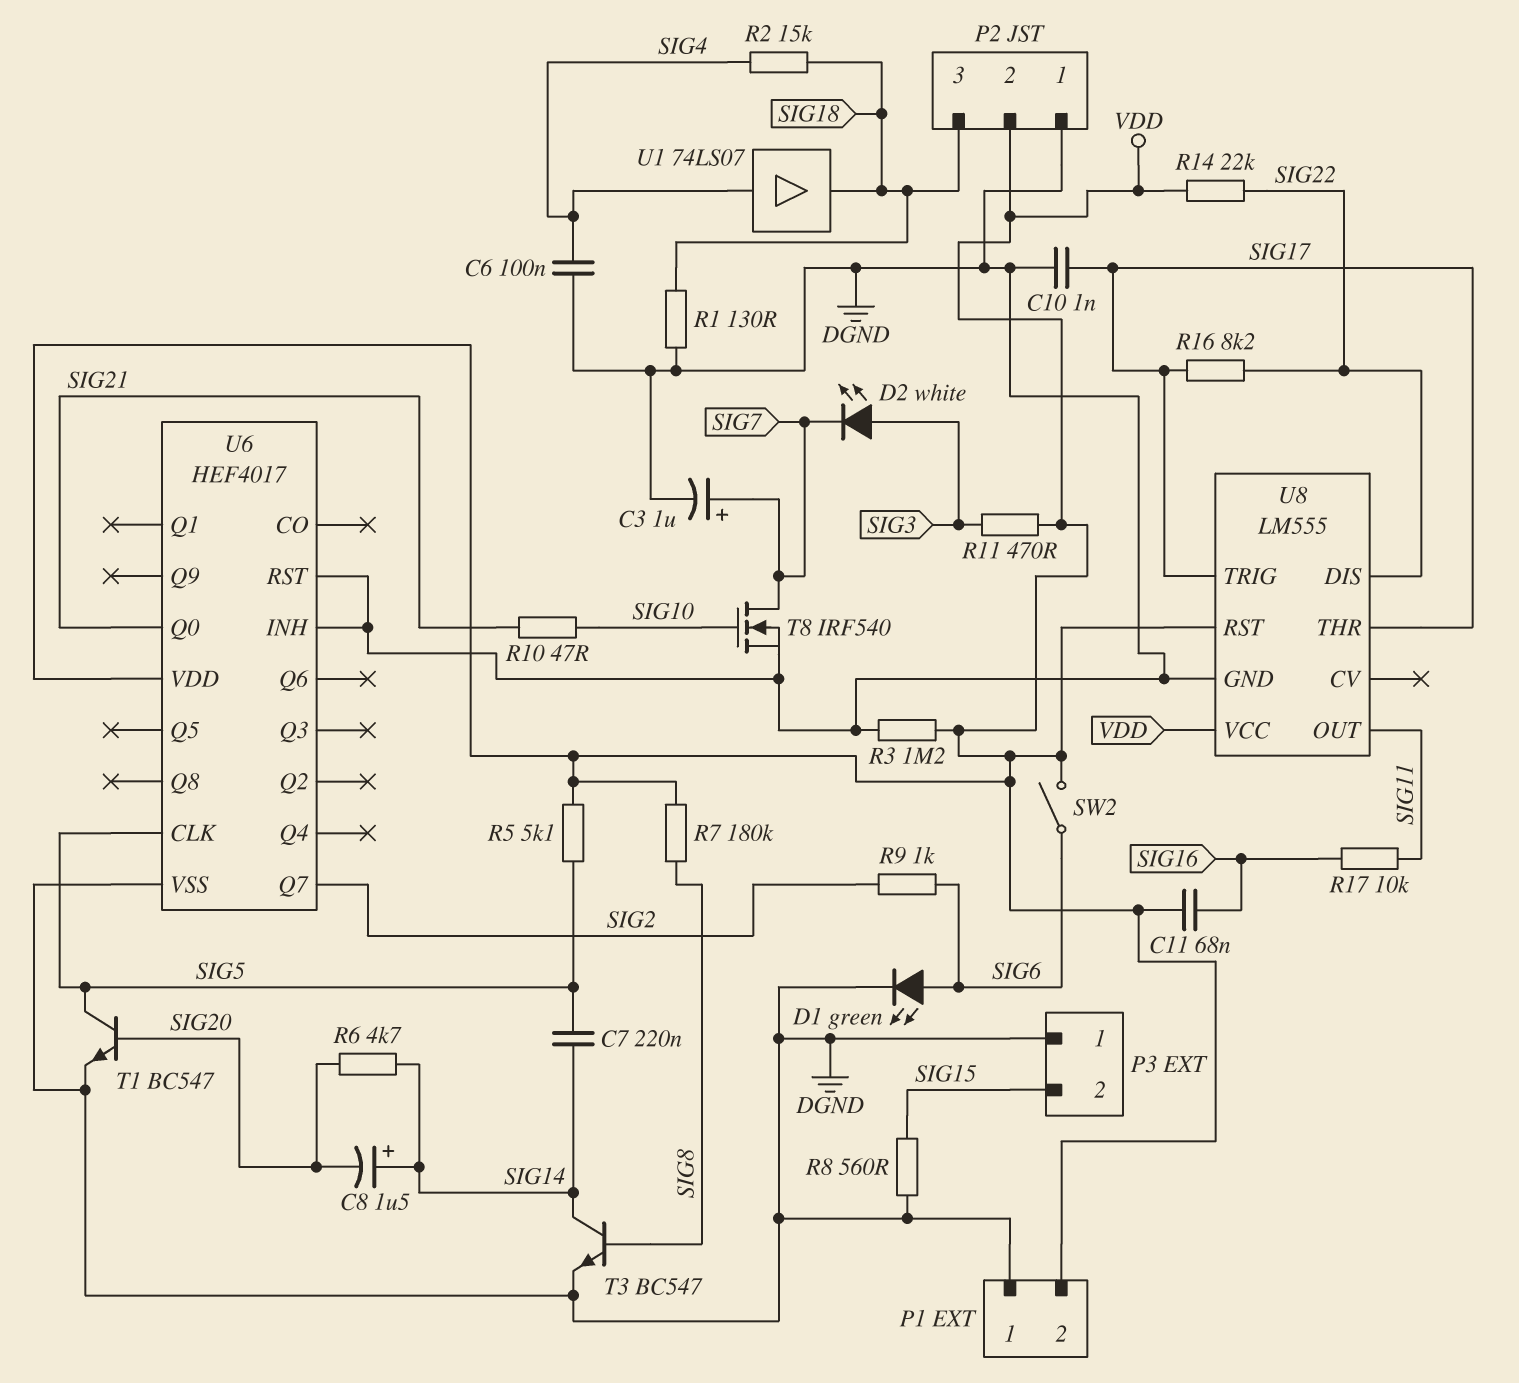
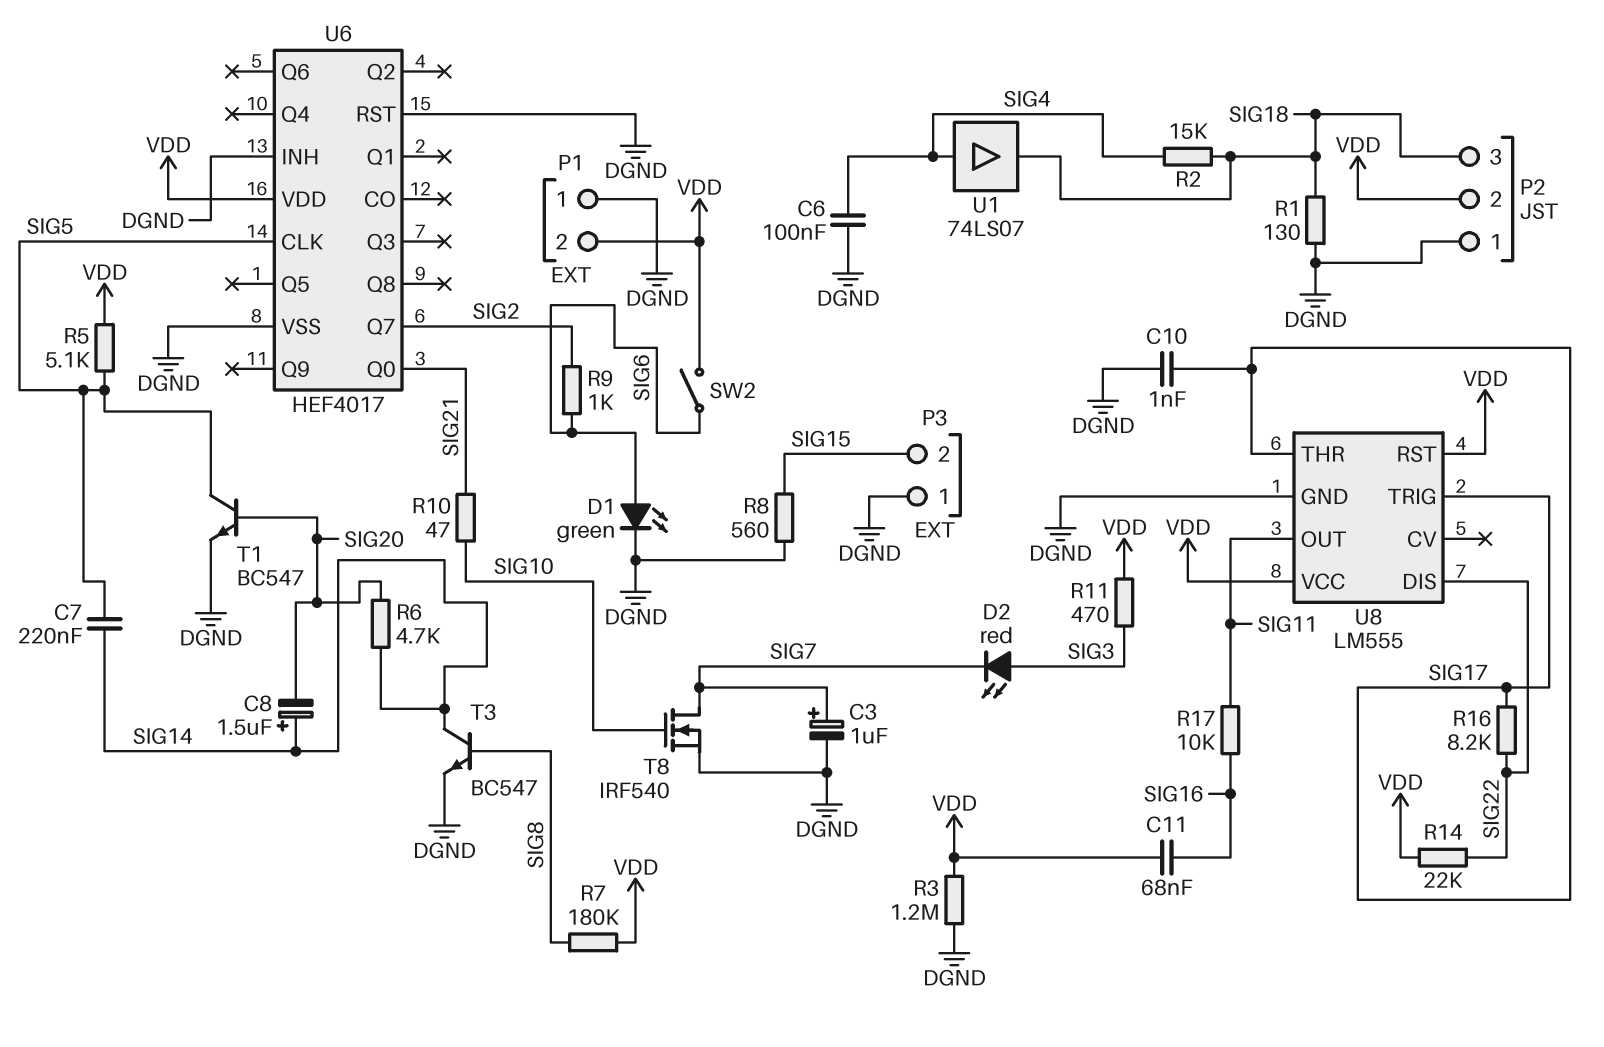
D2: LED white (A SIG3, K SIG7) -> LED red (A SIG3, K SIG7)

